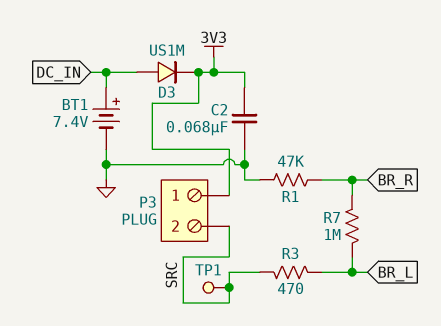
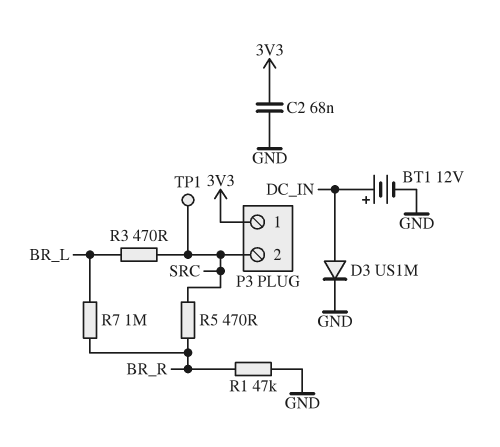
BT1: 7.4V (plus DC_IN, minus GND) -> 12V (plus DC_IN, minus GND)
D3: diode US1M (A DC_IN, K 3V3) -> diode US1M (A DC_IN, K GND)
R5: none -> 470 (BR_R, SRC)

